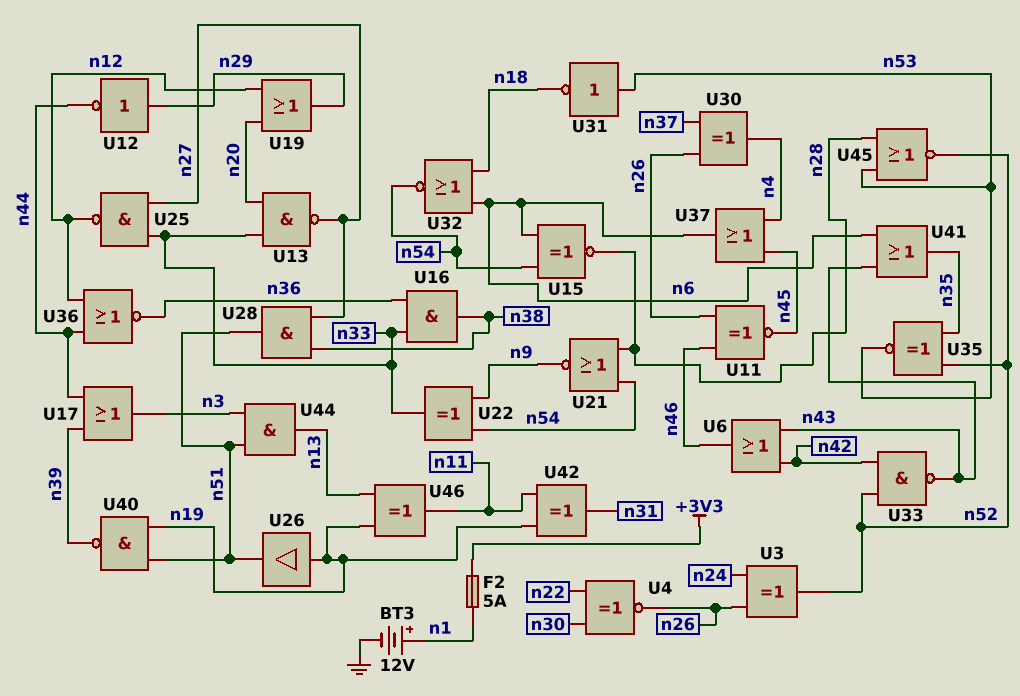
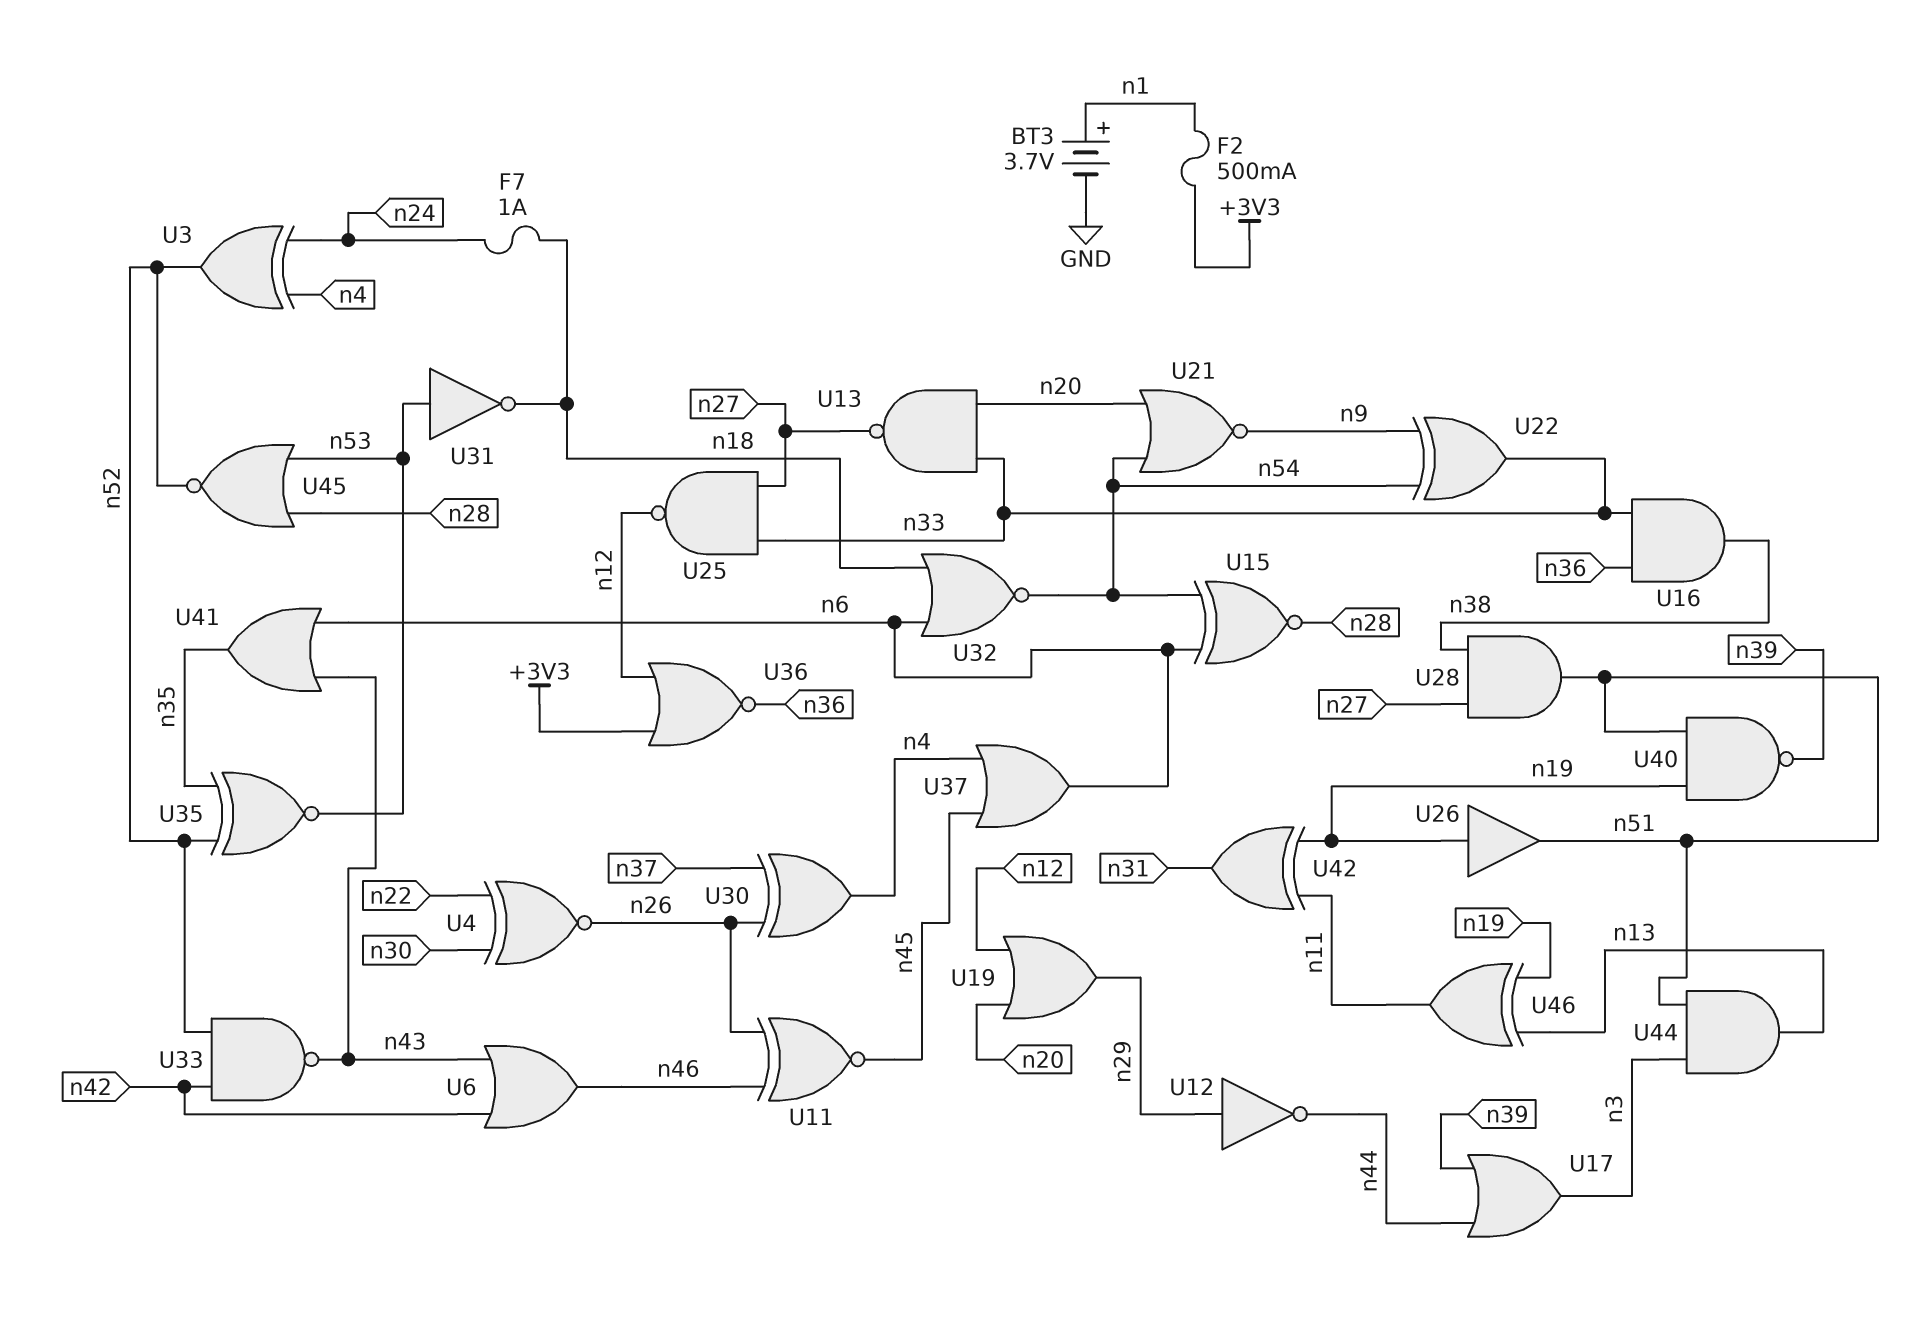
BT3: 12V (plus n1, minus GND) -> 3.7V (plus n1, minus GND)
F2: 5A (+3V3, n1) -> 500mA (+3V3, n1)
F7: none -> 1A (n18, n24)
U3: XOR (in n24, in n26, out n52) -> XOR (in n4, in n24, out n52)
U21: NOR (in n28, in n54, out n9) -> NOR (in n20, in n54, out n9)
U36: NOR (in n12, in n44, out n36) -> NOR (in +3V3, in n12, out n36)

